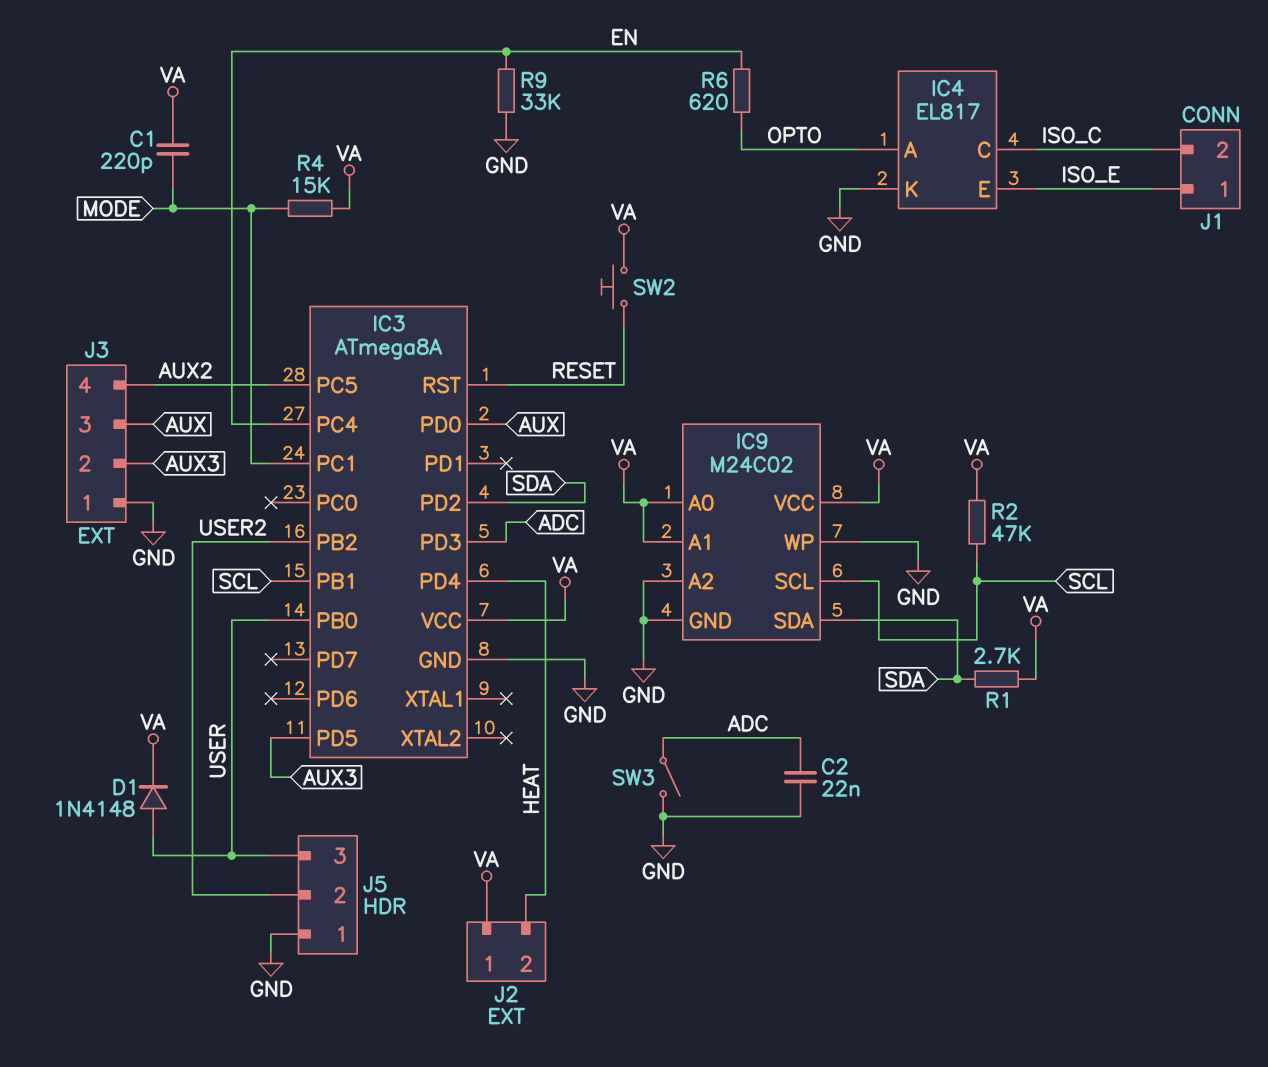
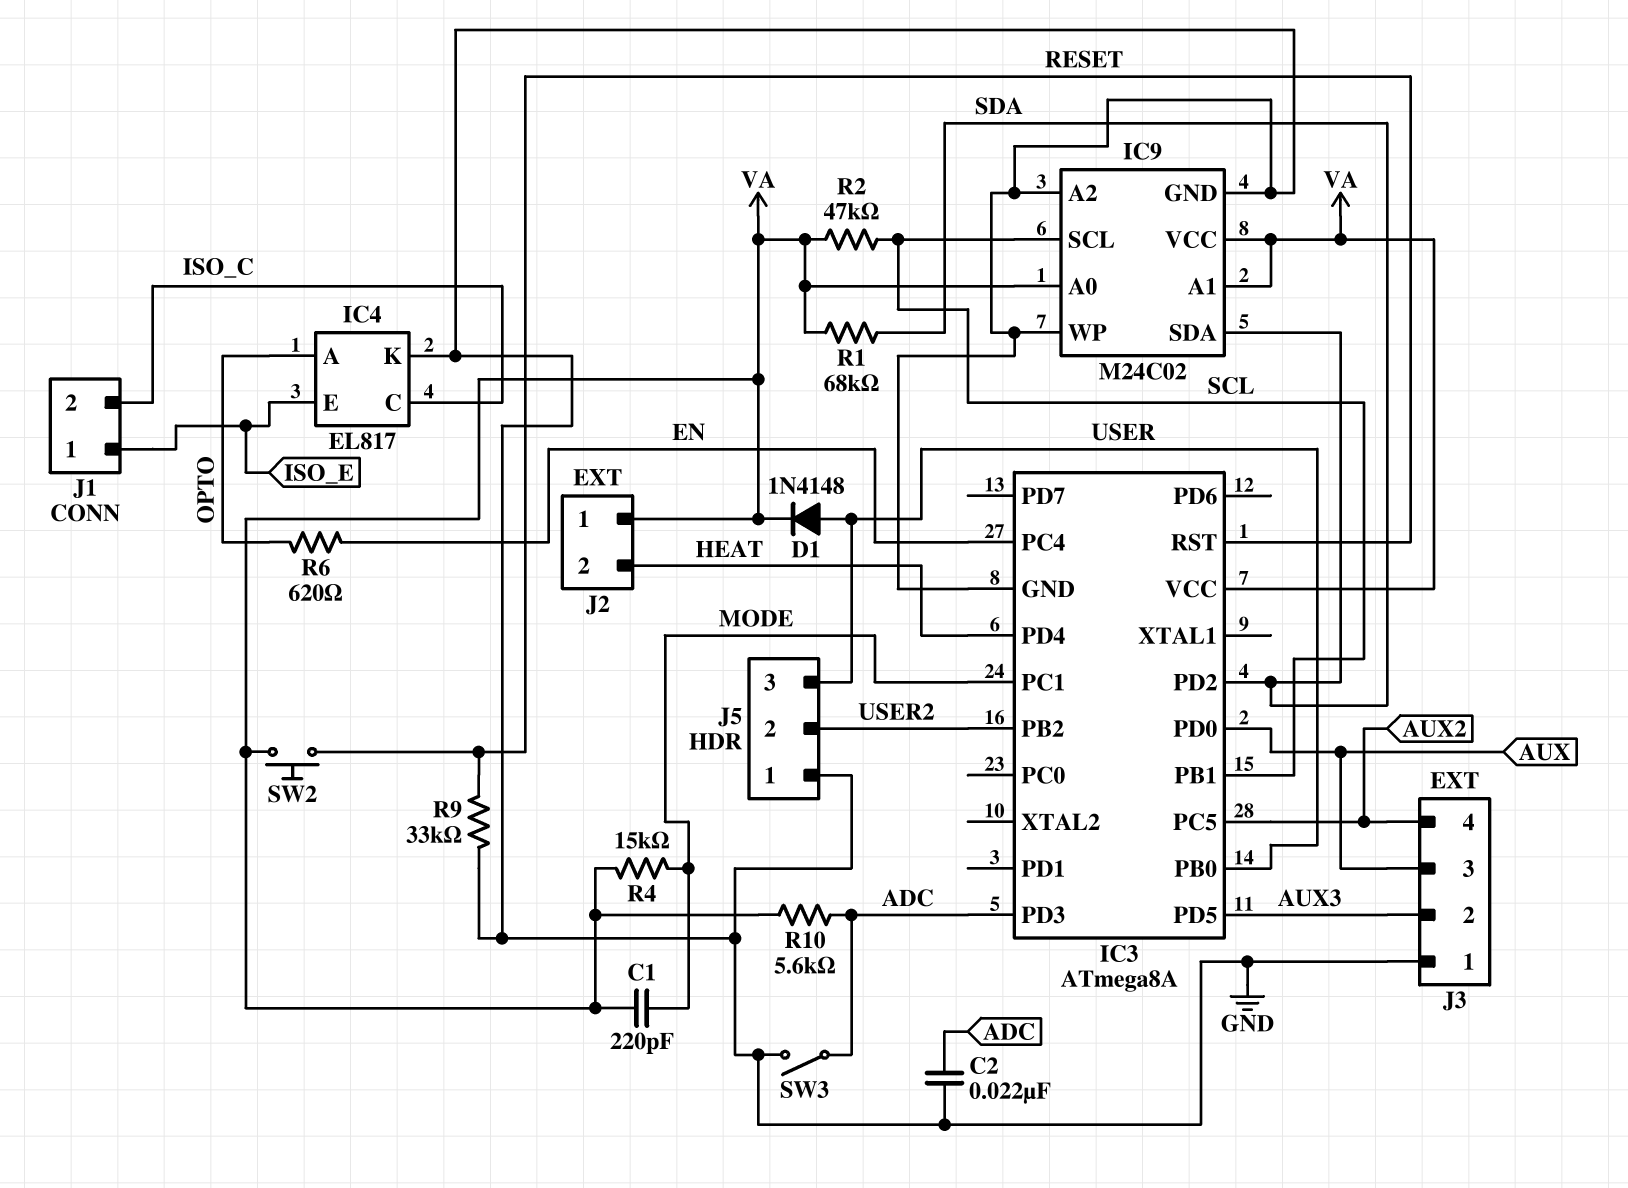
R1: 2.7k (SDA, VA) -> 68k (SDA, VA)
R9: 33k (EN, GND) -> 33k (GND, RESET)
R10: none -> 5.6k (ADC, VA)

